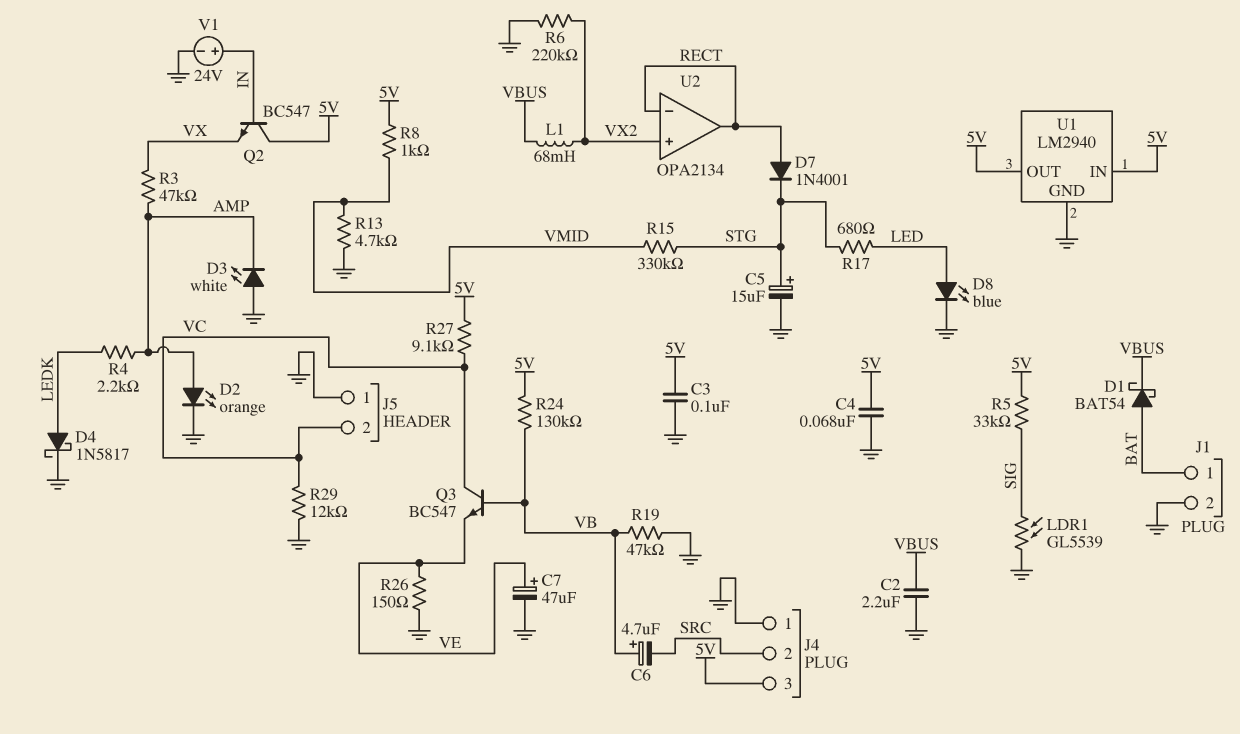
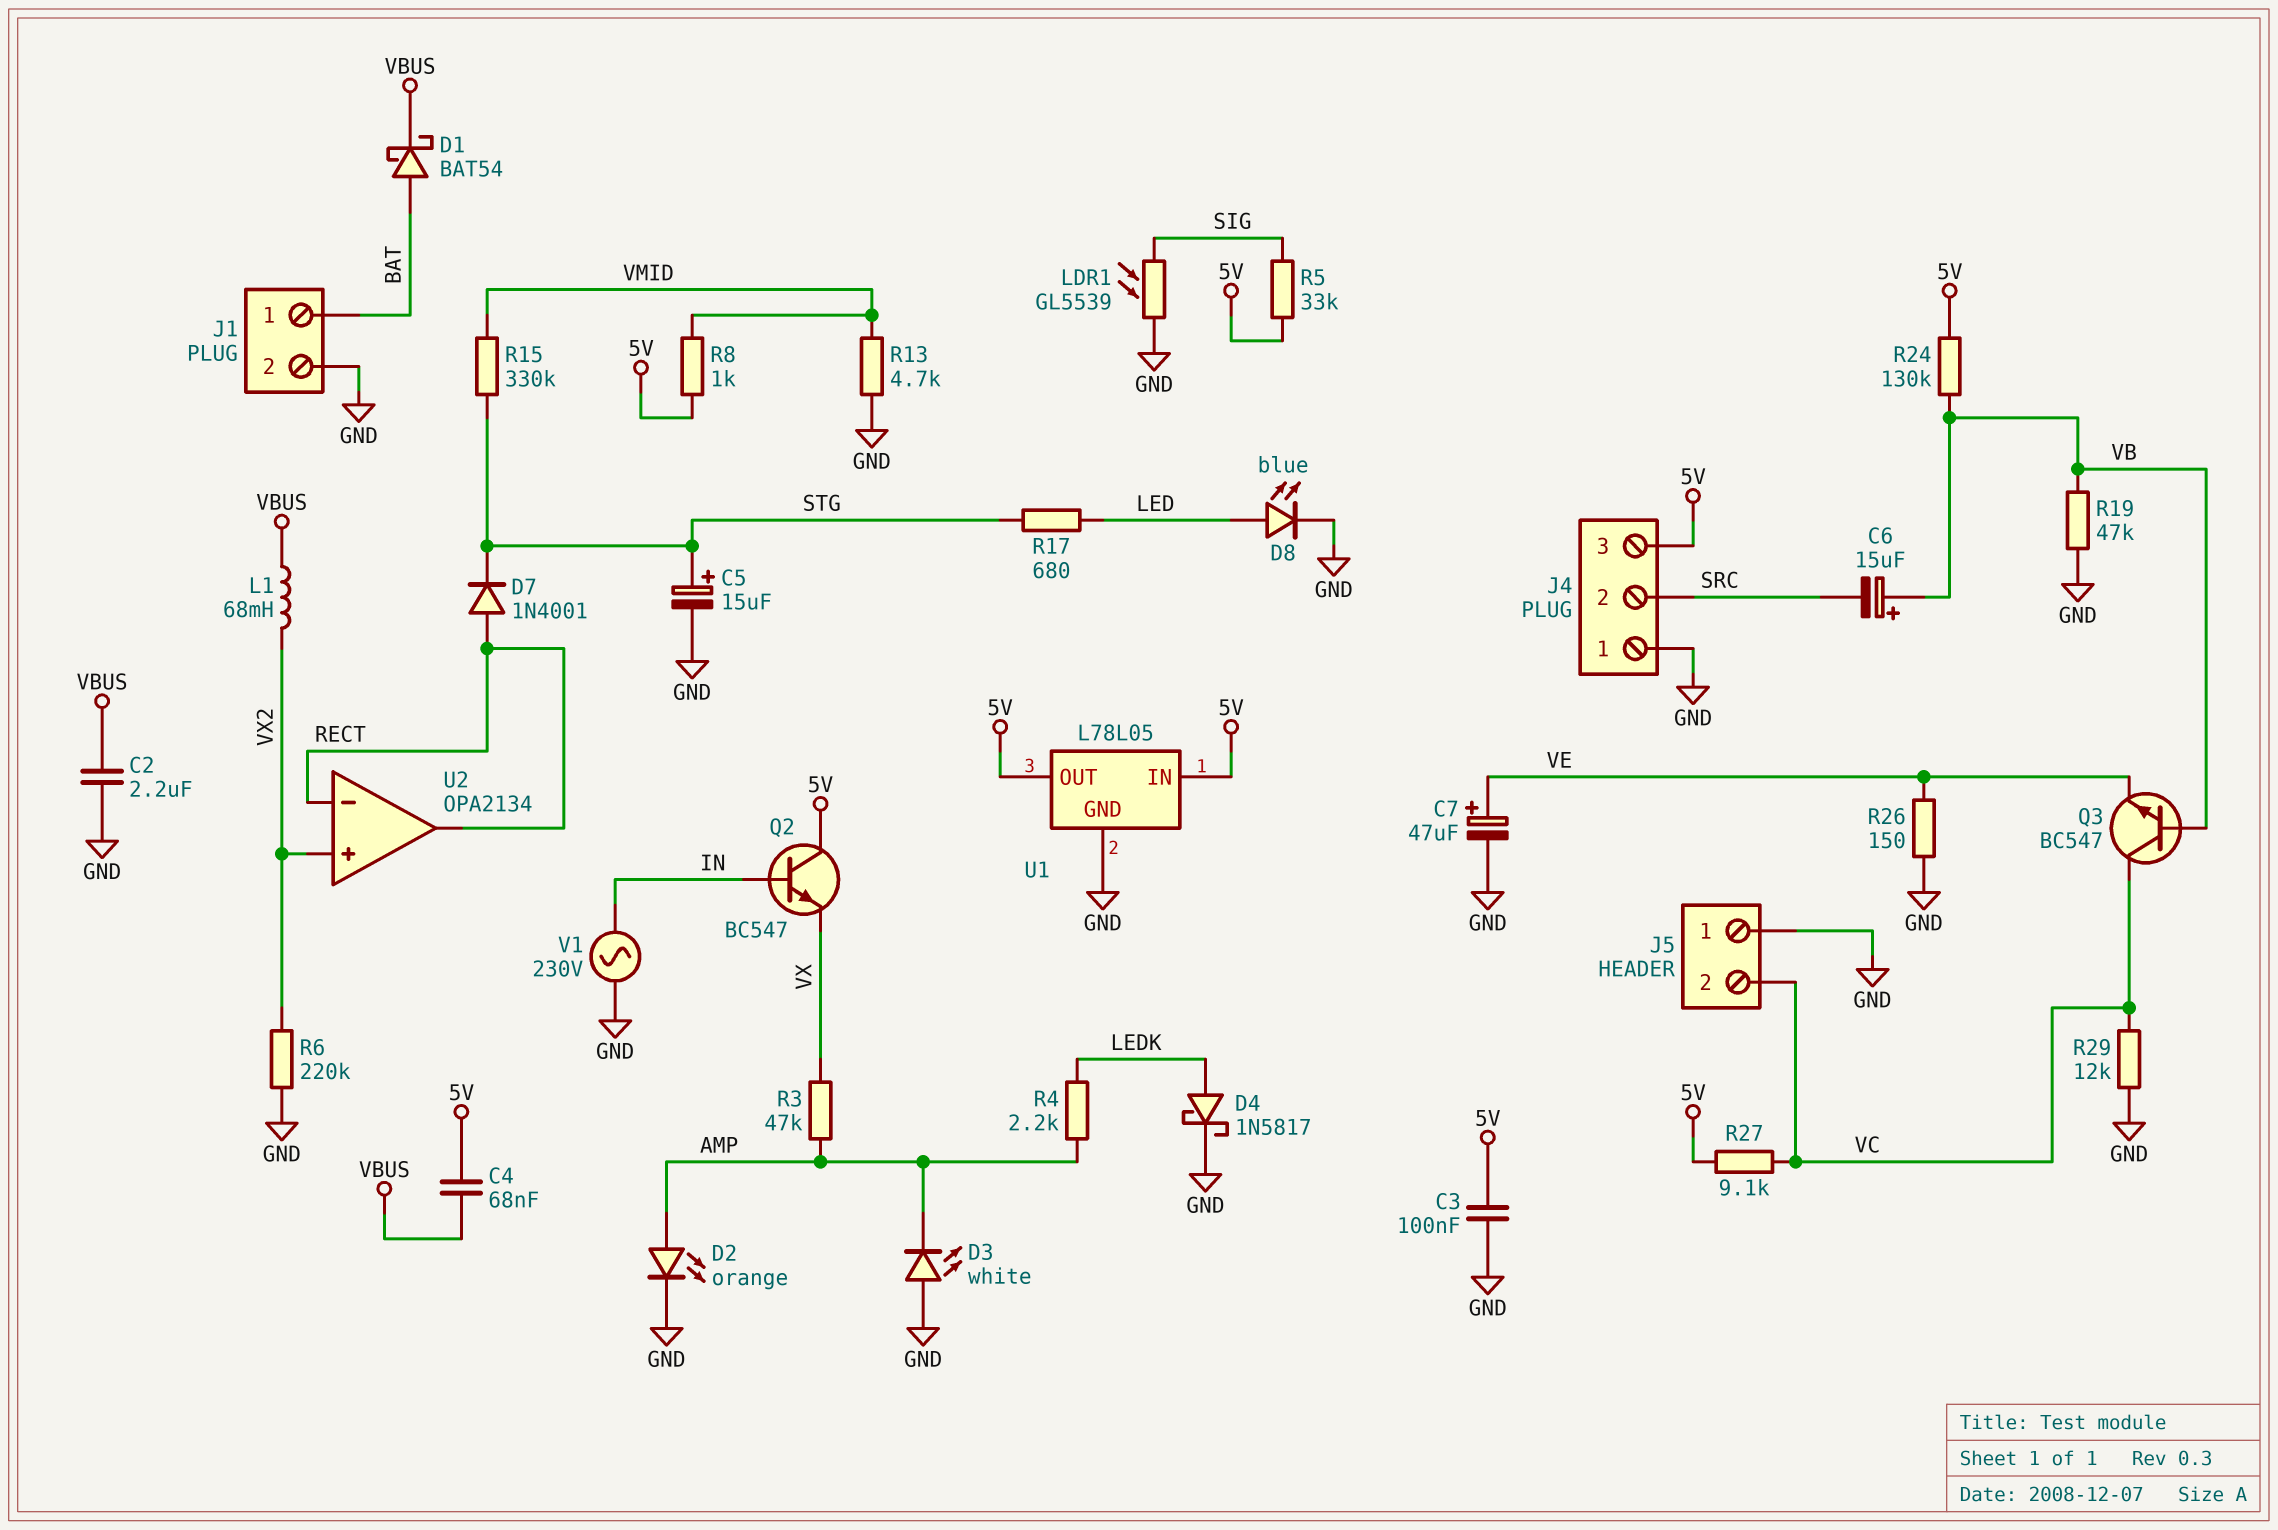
C4: 68nF (5V, GND) -> 68nF (5V, VBUS)
C6: 4.7uF (plus VB, minus SRC) -> 15uF (plus VB, minus SRC)
U1: LM2940 -> L78L05
V1: 24V (plus IN, minus GND) -> AC 230V (GND, IN)

